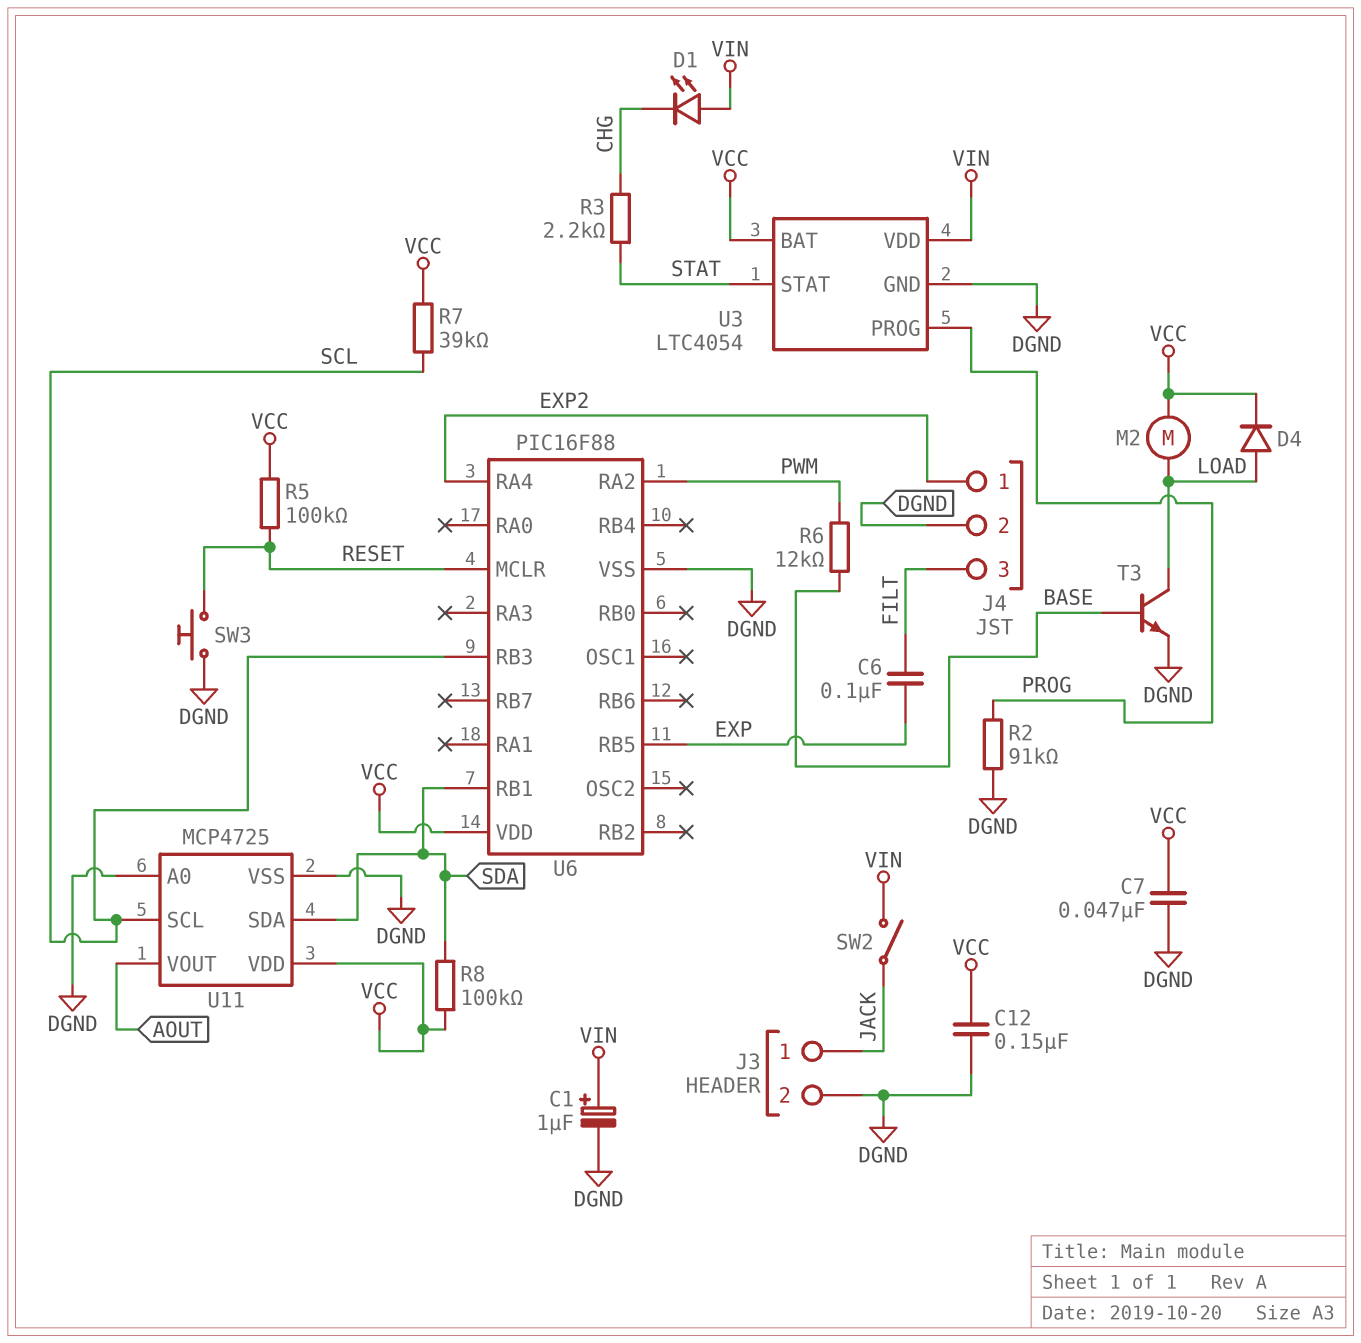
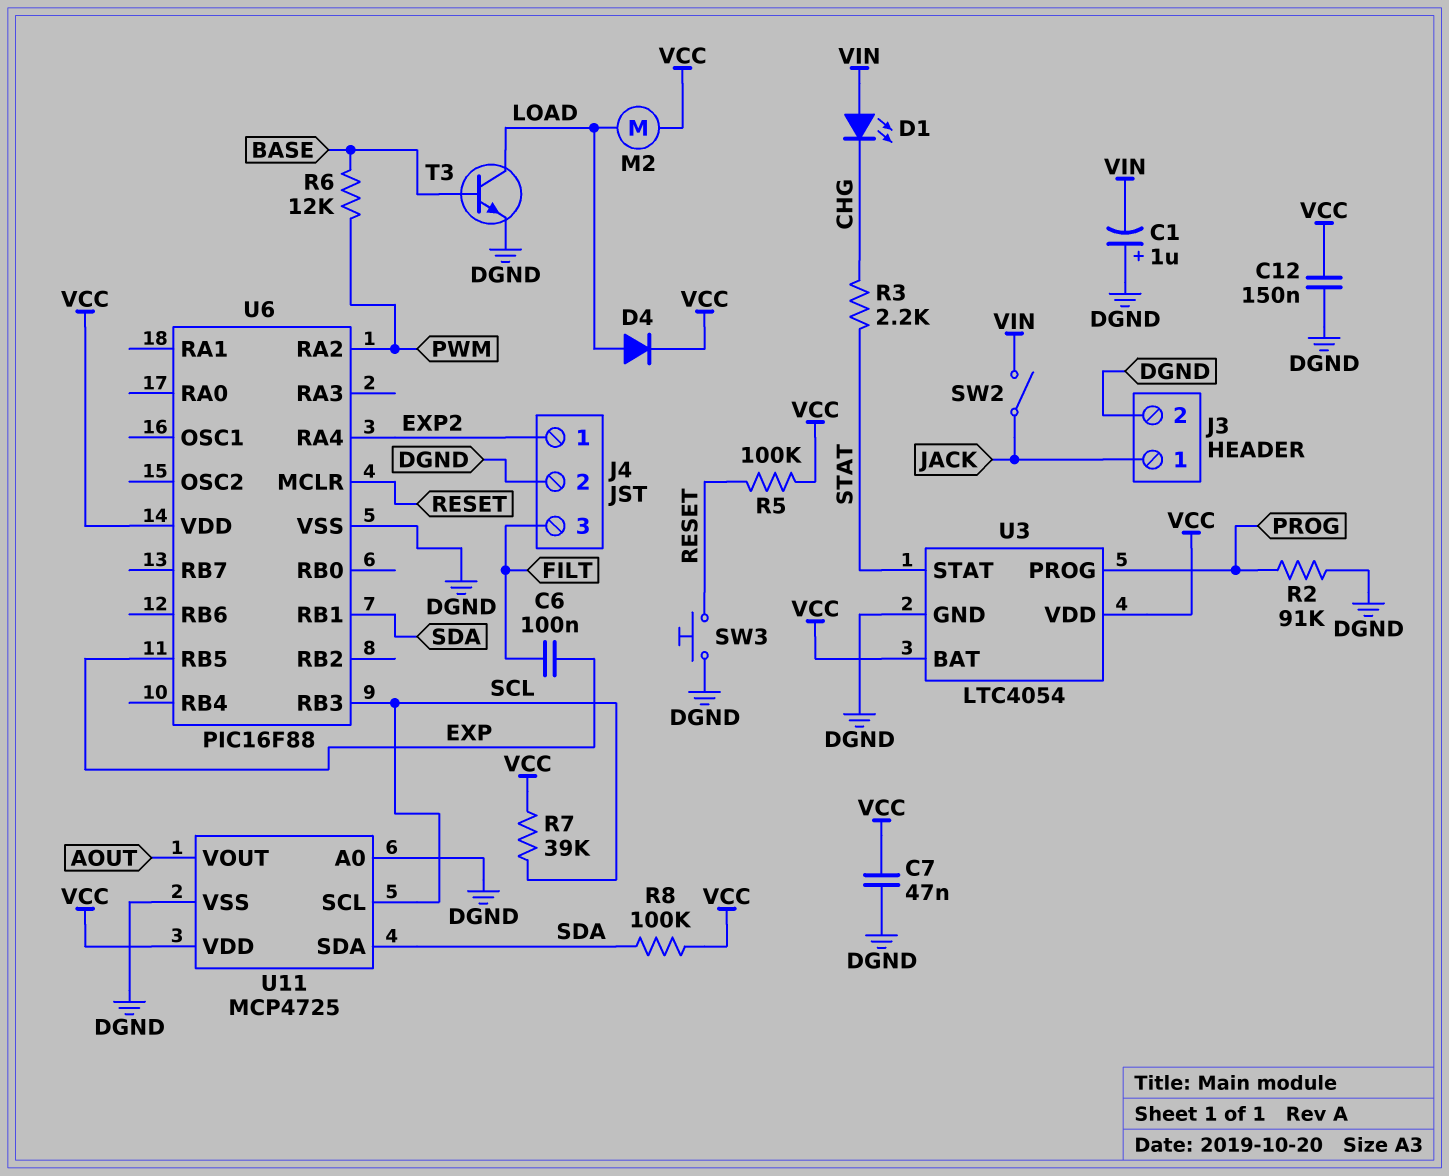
C1: 1uF (plus VIN, minus DGND) -> 1uF (plus DGND, minus VIN)
U3 pin VDD: VIN -> VCC

